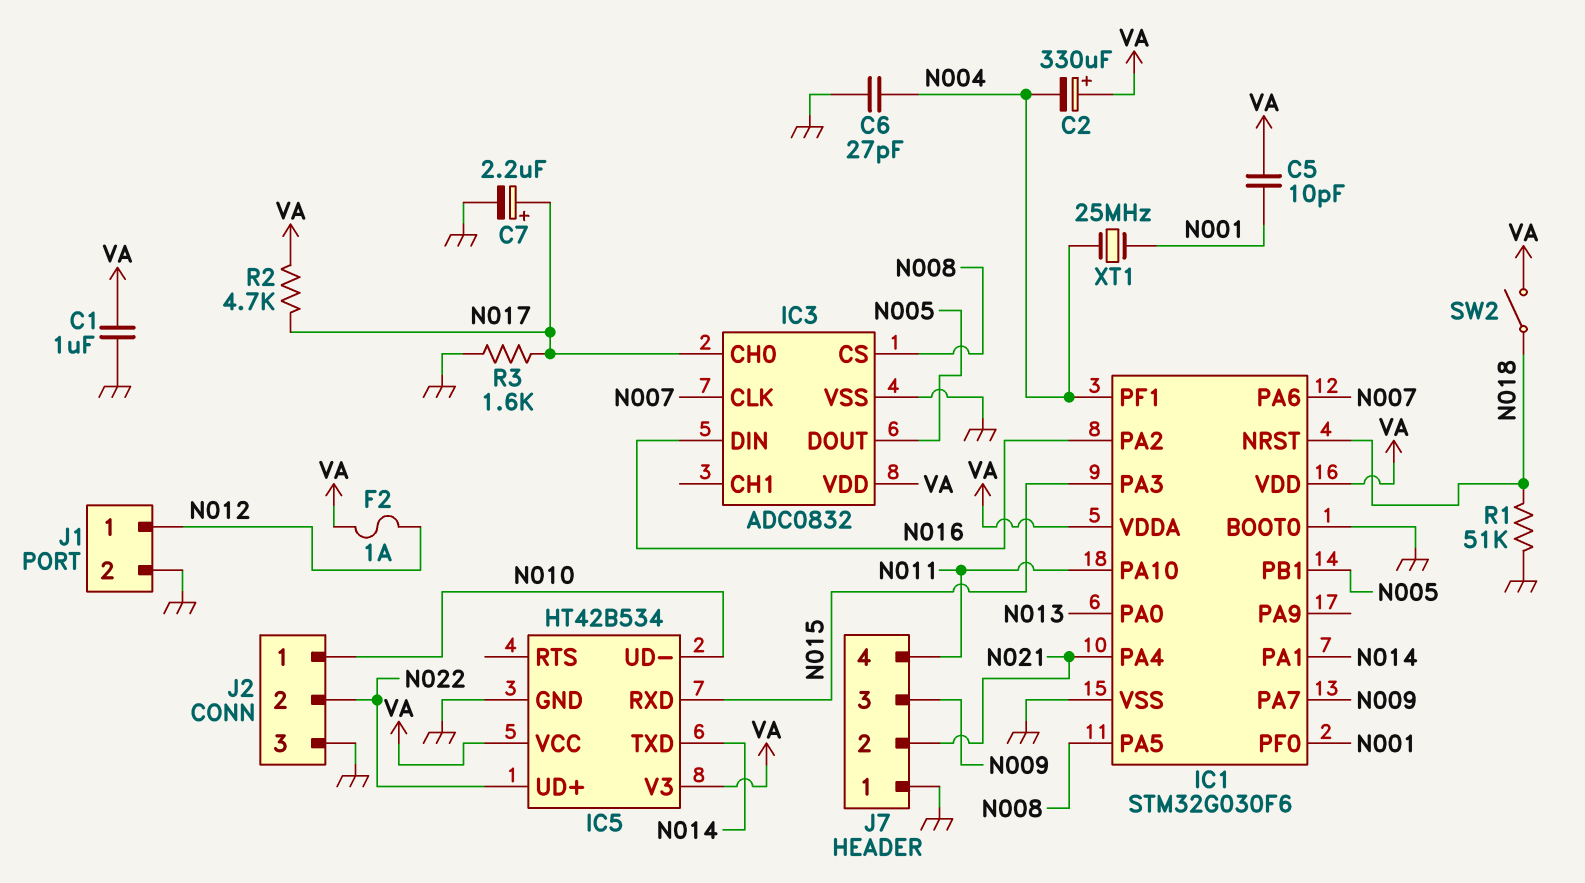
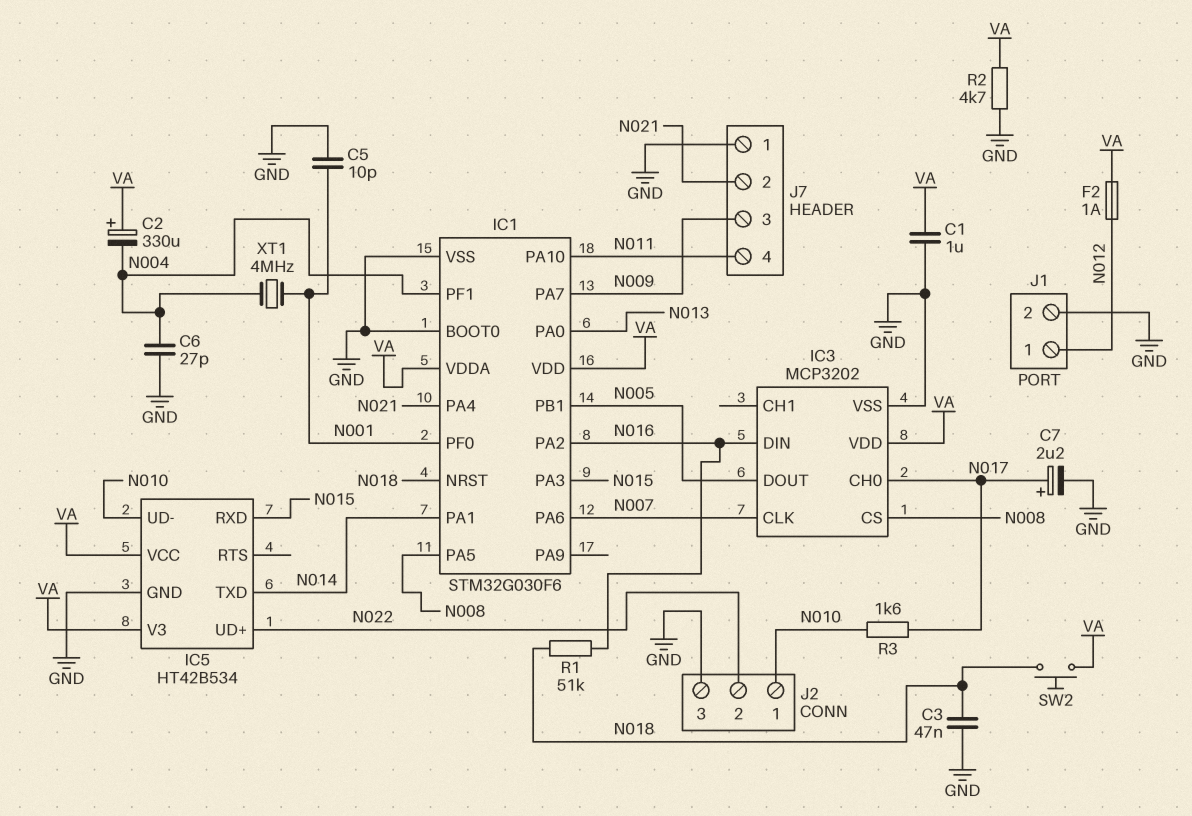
C3: none -> 47nF (GND, N018)
C5: 10pF (N001, VA) -> 10pF (GND, N001)
IC3: ADC0832 -> MCP3202
R1: 51k (GND, N018) -> 51k (N016, N018)
R2: 4.7k (N017, VA) -> 4.7k (GND, VA)
R3: 1.6k (GND, N017) -> 1.6k (N010, N017)
SW2: switch (N018, VA) -> button (N018, VA)
XT1: 25MHz (N001, N004) -> 4MHz (N001, N004)

